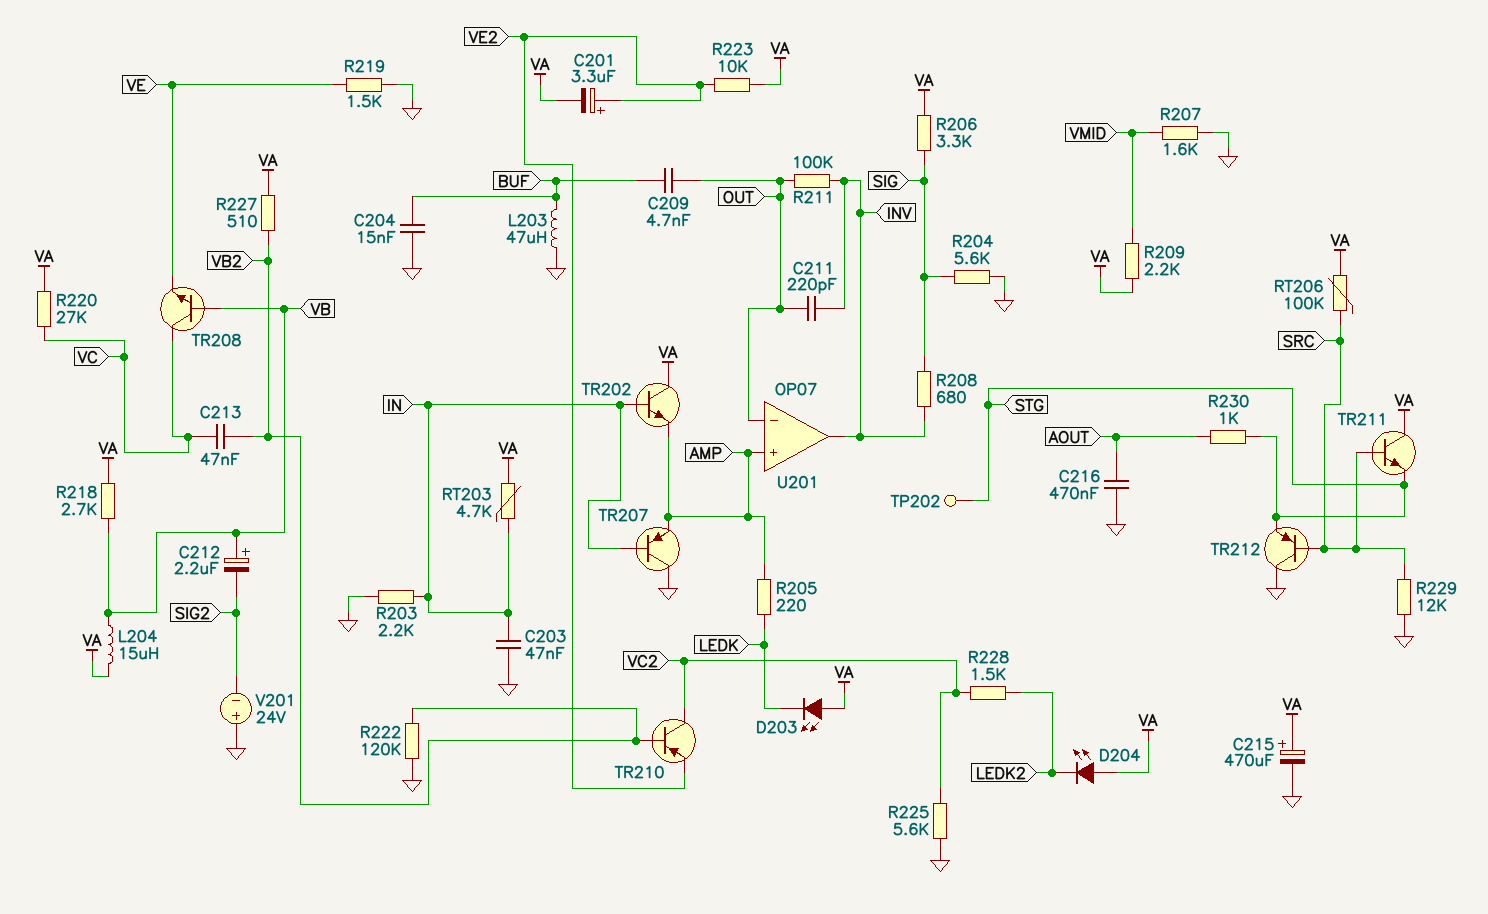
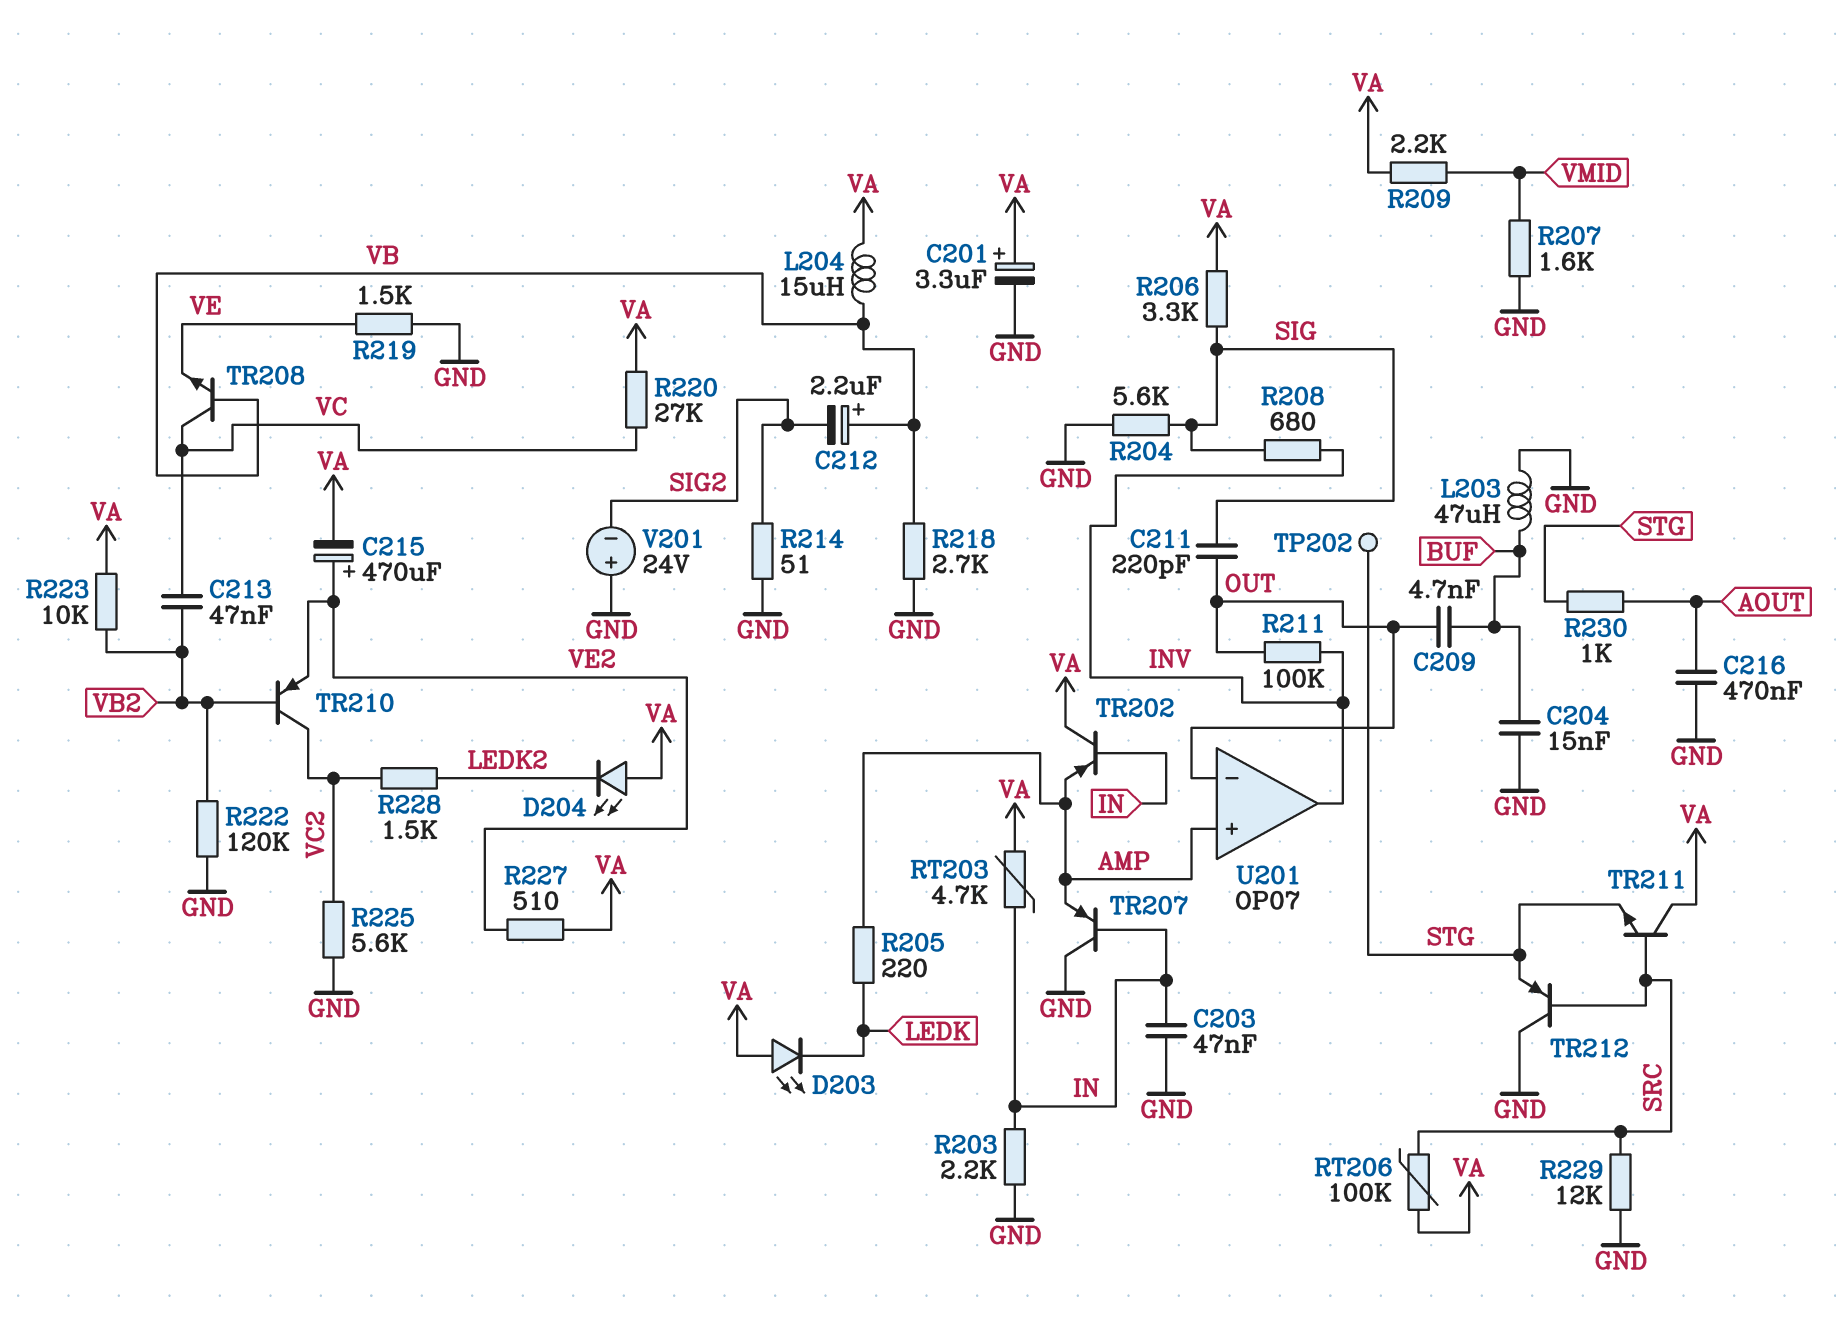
C201: 3.3uF (plus VE2, minus VA) -> 3.3uF (plus VA, minus GND)
C211: 220pF (INV, OUT) -> 220pF (OUT, SIG)
C215: 470uF (plus VA, minus GND) -> 470uF (plus VE2, minus VA)
R214: none -> 51 (GND, SIG2)
R218: 2.7k (VA, VB) -> 2.7k (GND, VB)
R223: 10k (VA, VE2) -> 10k (VA, VB2)
R227: 510 (VA, VB2) -> 510 (VA, VE2)
TR202: NPN (B IN, C VA, E AMP) -> PNP (B IN, C VA, E AMP)

